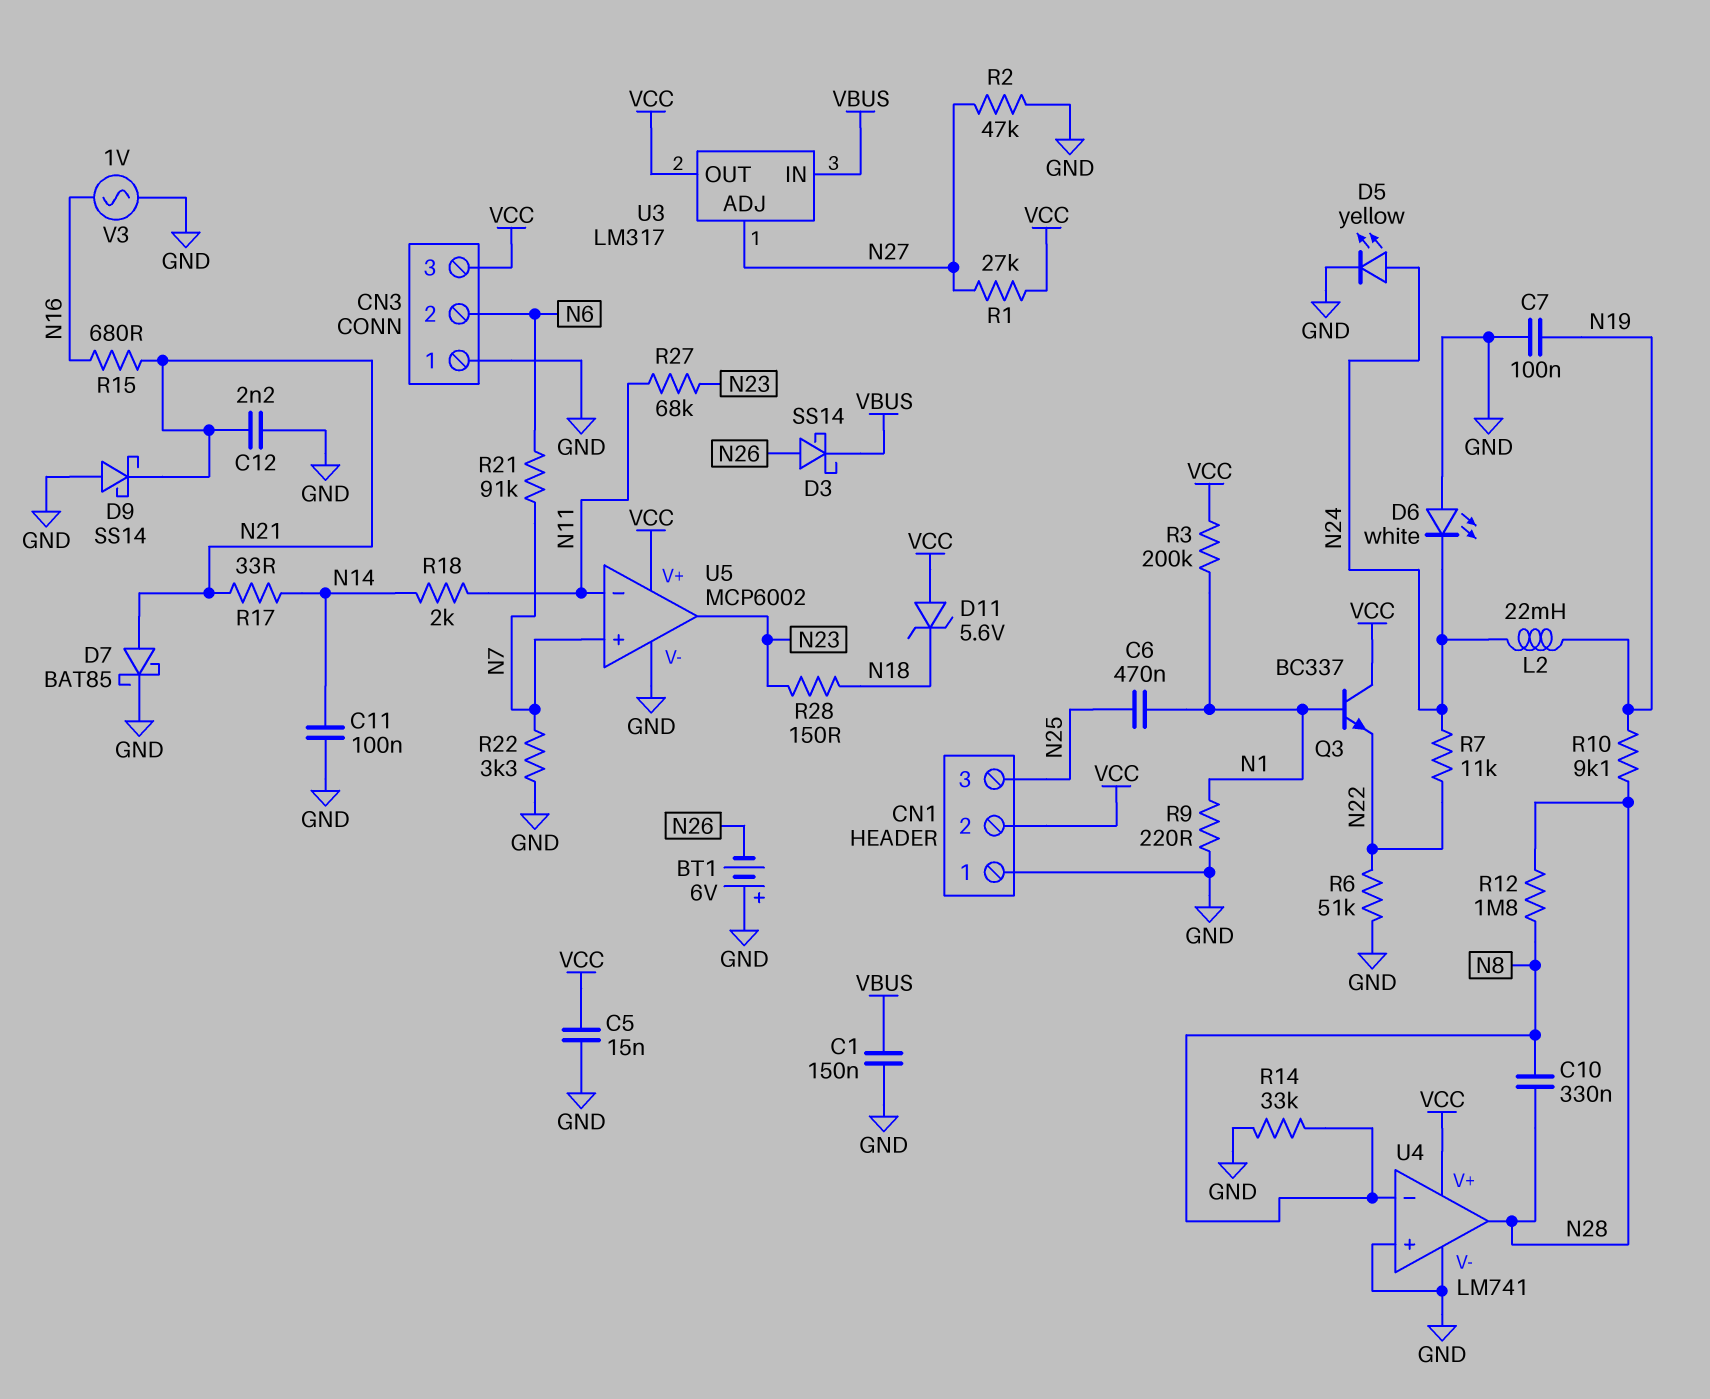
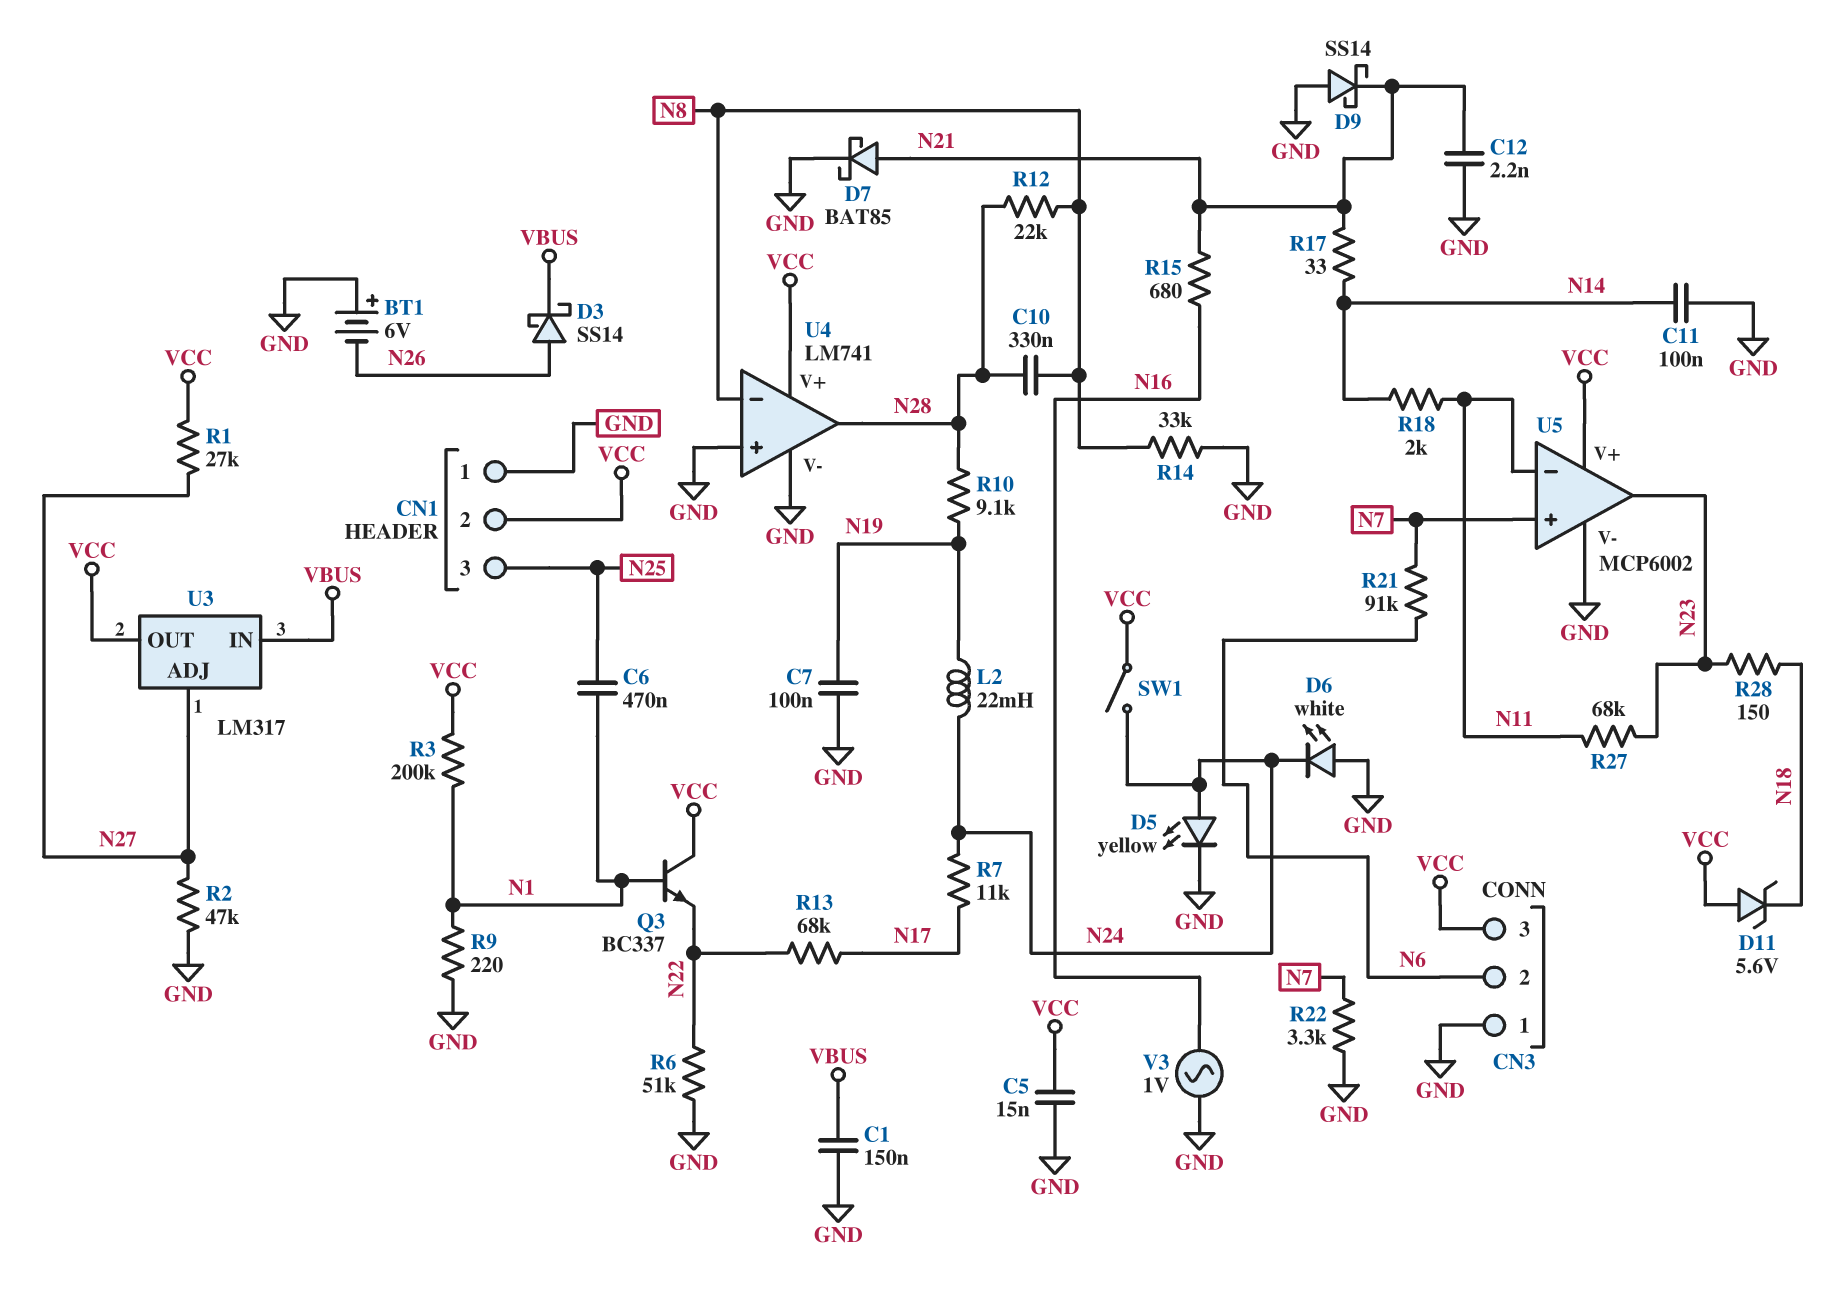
R7: 11k (N22, N24) -> 11k (N17, N24)
R12: 1.8M (N8, N28) -> 22k (N8, N28)
R13: none -> 68k (N17, N22)
SW1: none -> switch (N24, VCC)

